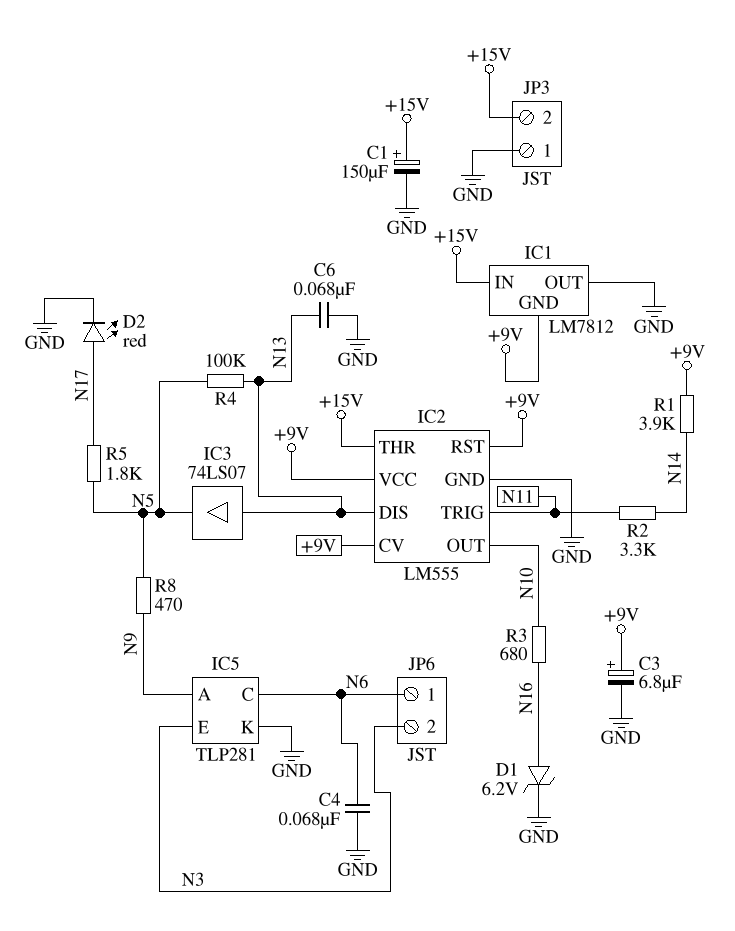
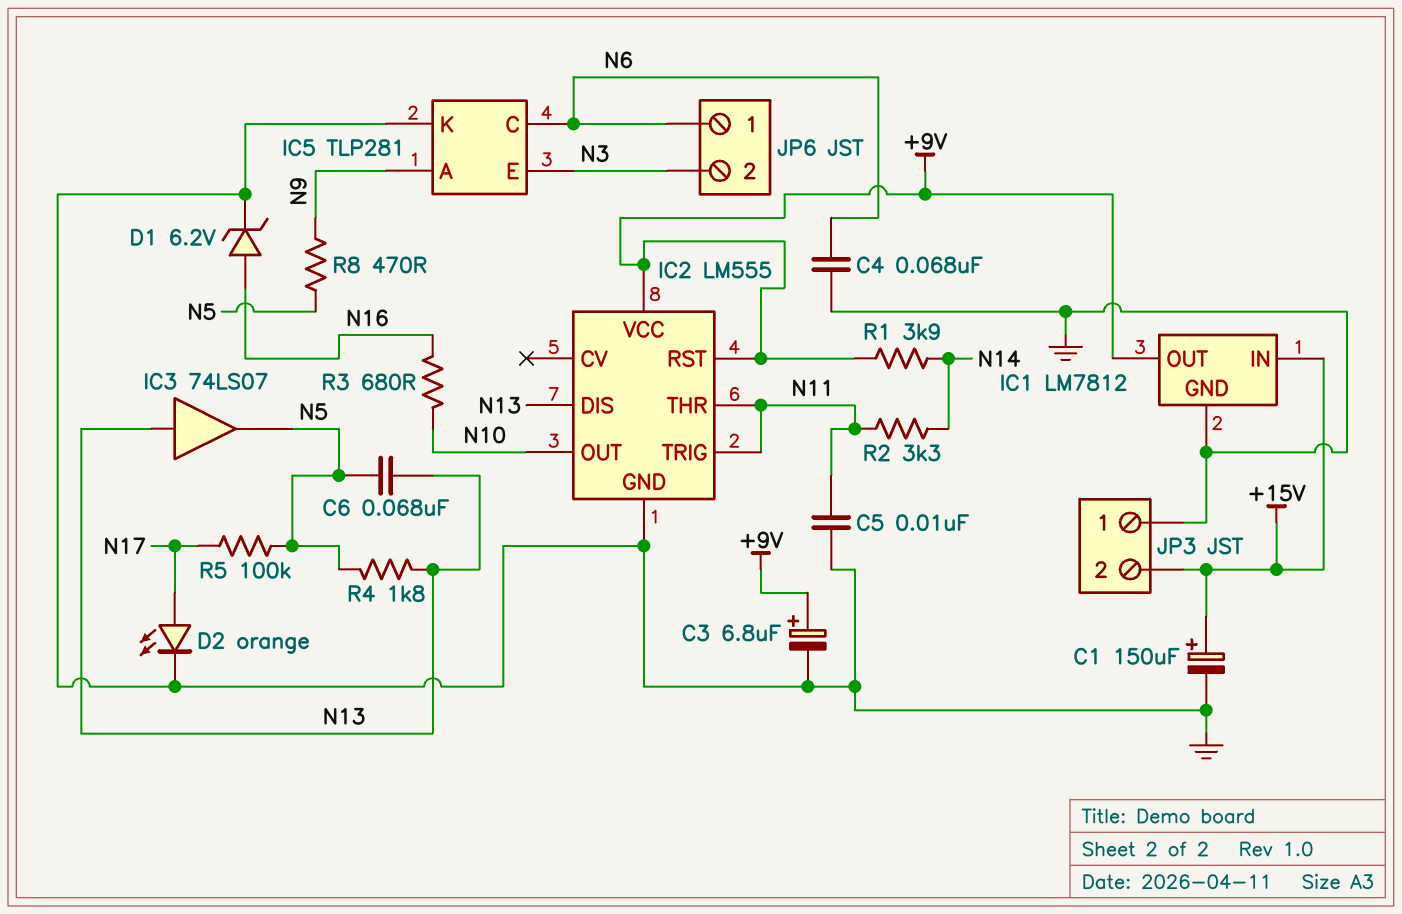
C5: none -> 10nF (GND, N11)
C6: 68nF (GND, N13) -> 68nF (N5, N13)
D2: LED red (A N17, K GND) -> LED orange (A N17, K GND)
IC1 pin GND: +9V -> GND
IC1 pin OUT: GND -> +9V
IC2 pin CV: +9V -> none
IC2 pin THR: +15V -> N11
R4: 100k (N5, N13) -> 1.8k (N5, N13)
R5: 1.8k (N5, N17) -> 100k (N5, N17)

